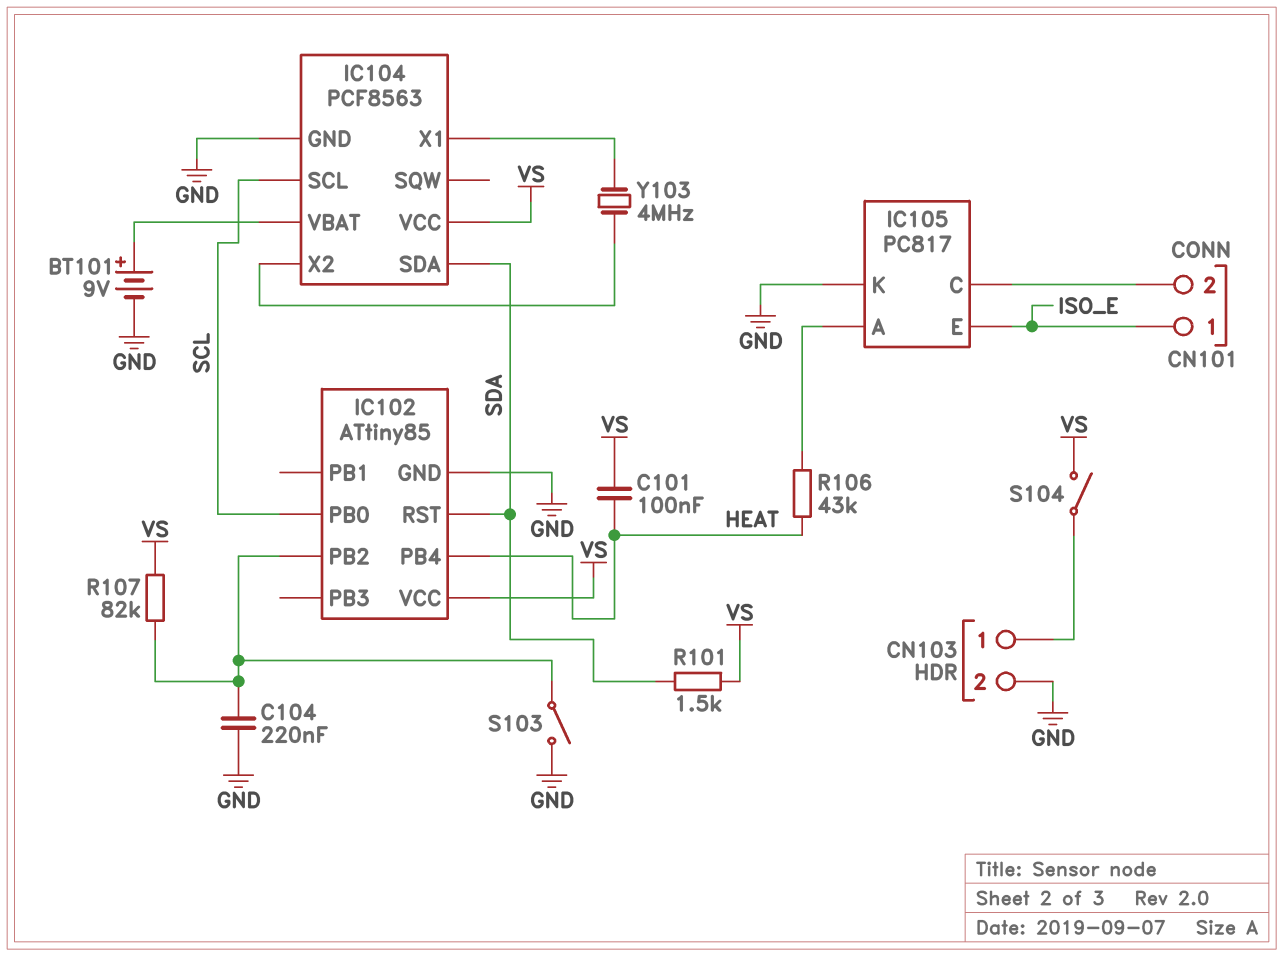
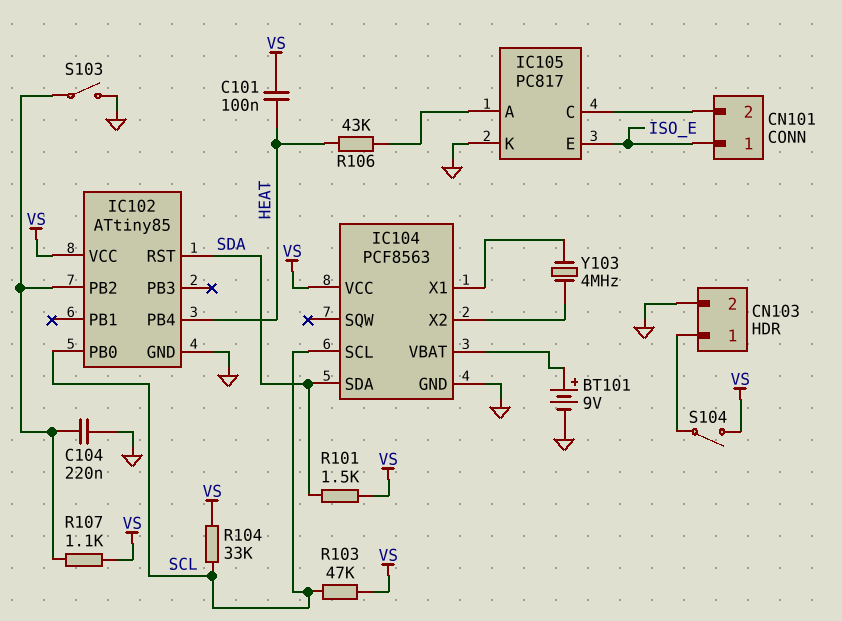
R103: none -> 47k (SCL, VS)
R104: none -> 33k (SCL, VS)
R107: 82k (IC102/PB2, VS) -> 1.1k (IC102/PB2, VS)

